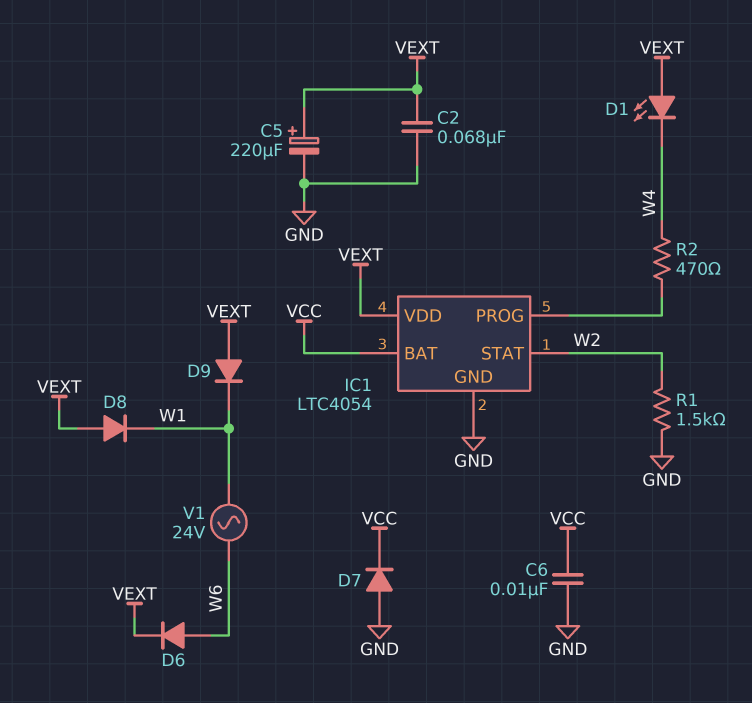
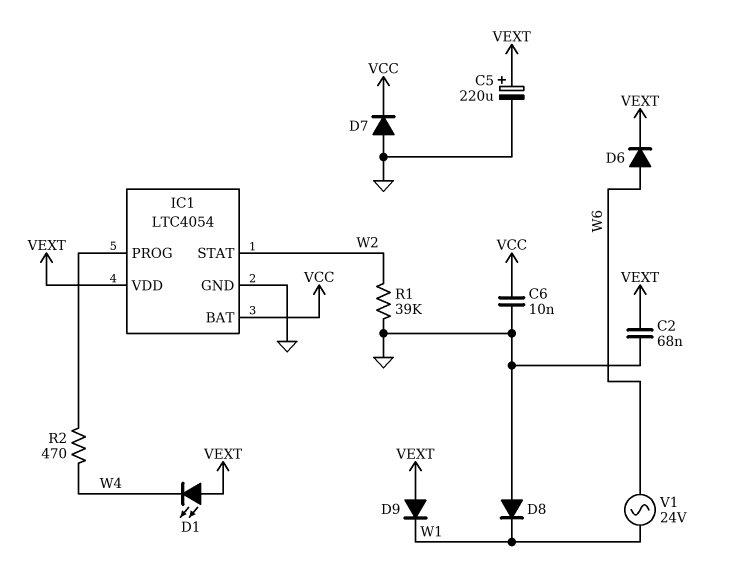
D8: diode (A VEXT, K W1) -> diode (A GND, K W1)
R1: 1.5k (GND, W2) -> 39k (GND, W2)

